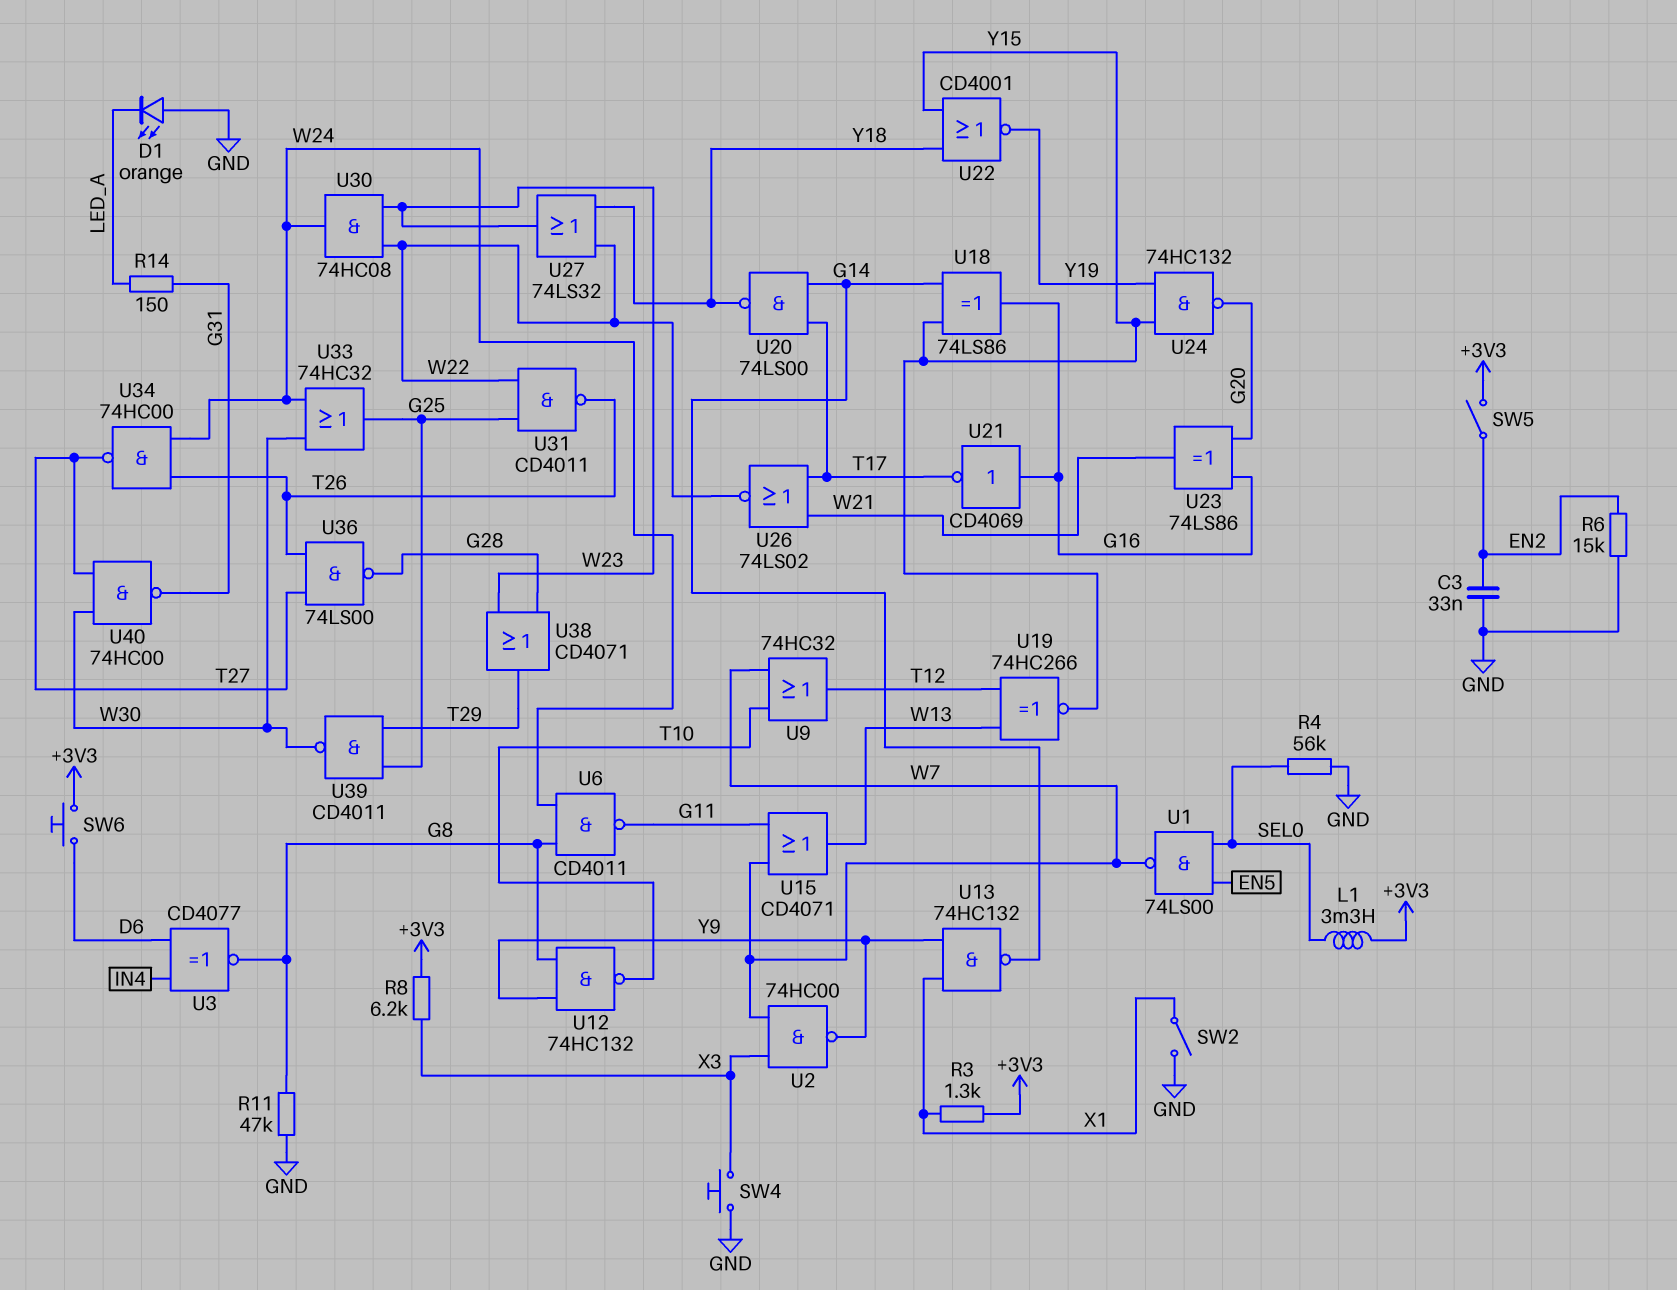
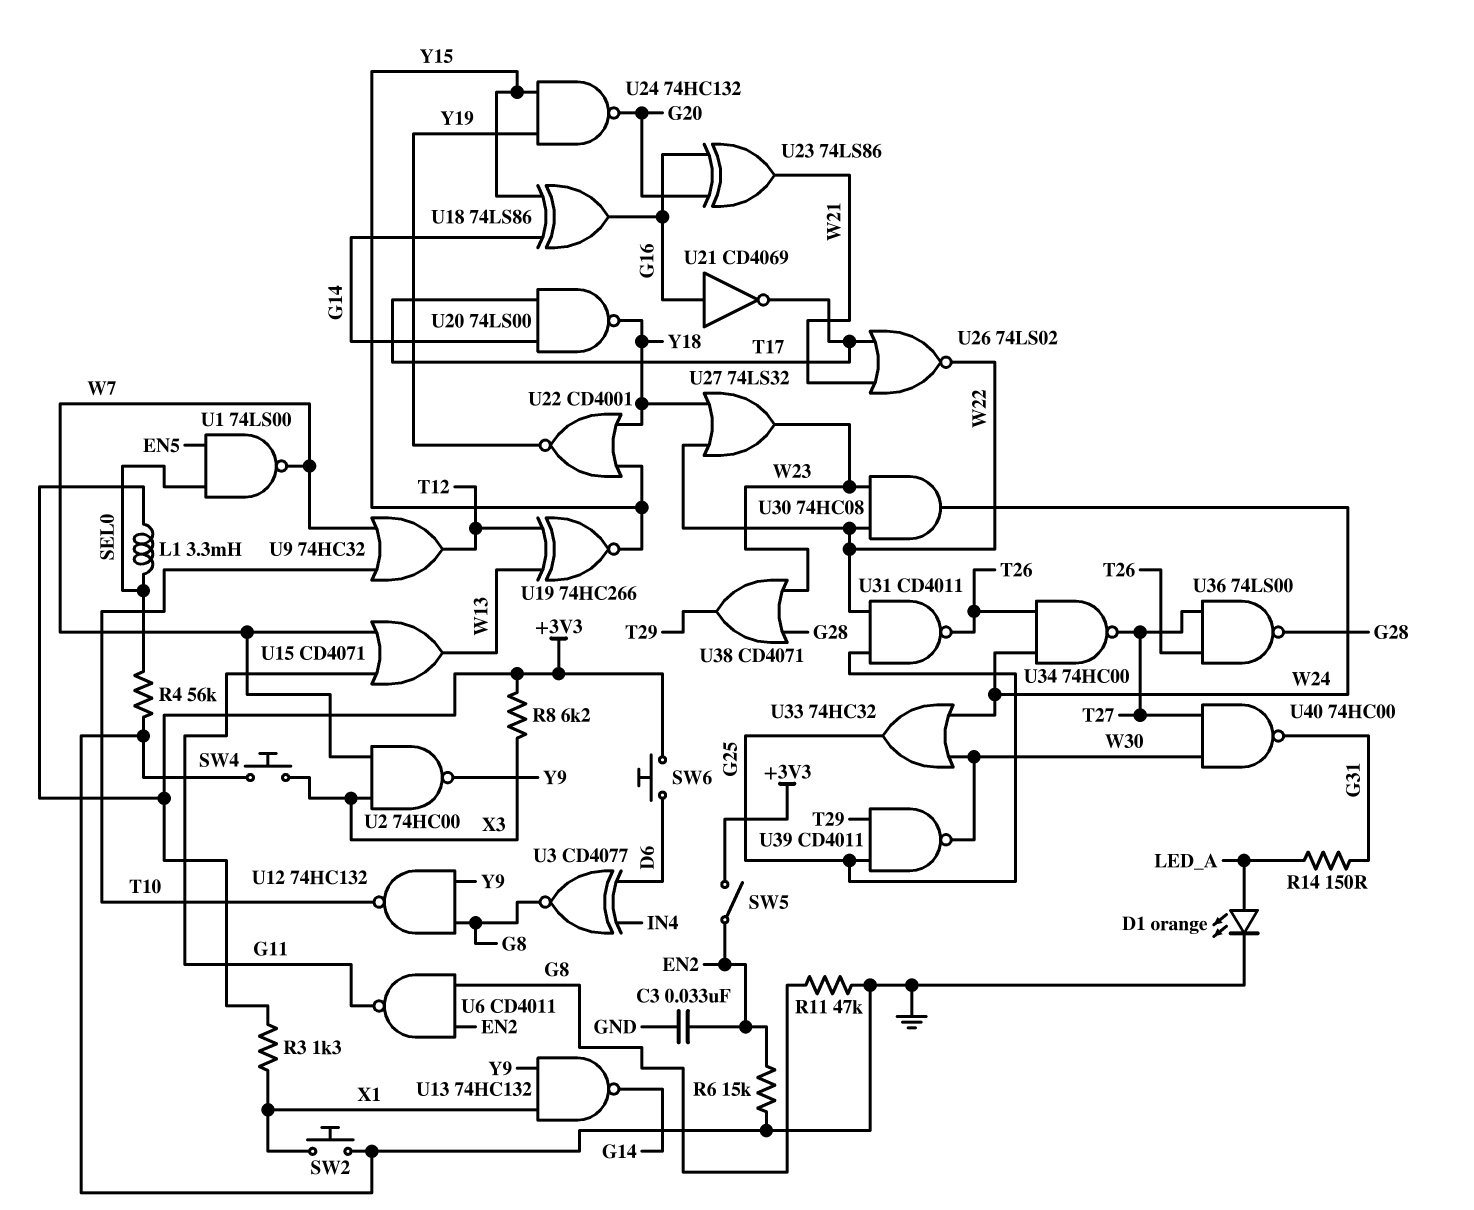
D1: LED orange (A GND, K LED_A) -> LED orange (A LED_A, K GND)
SW2: switch (GND, X1) -> button (GND, X1)
U6: NAND CD4011 (in G8, in W24, out G11) -> NAND CD4011 (in EN2, in G8, out G11)

